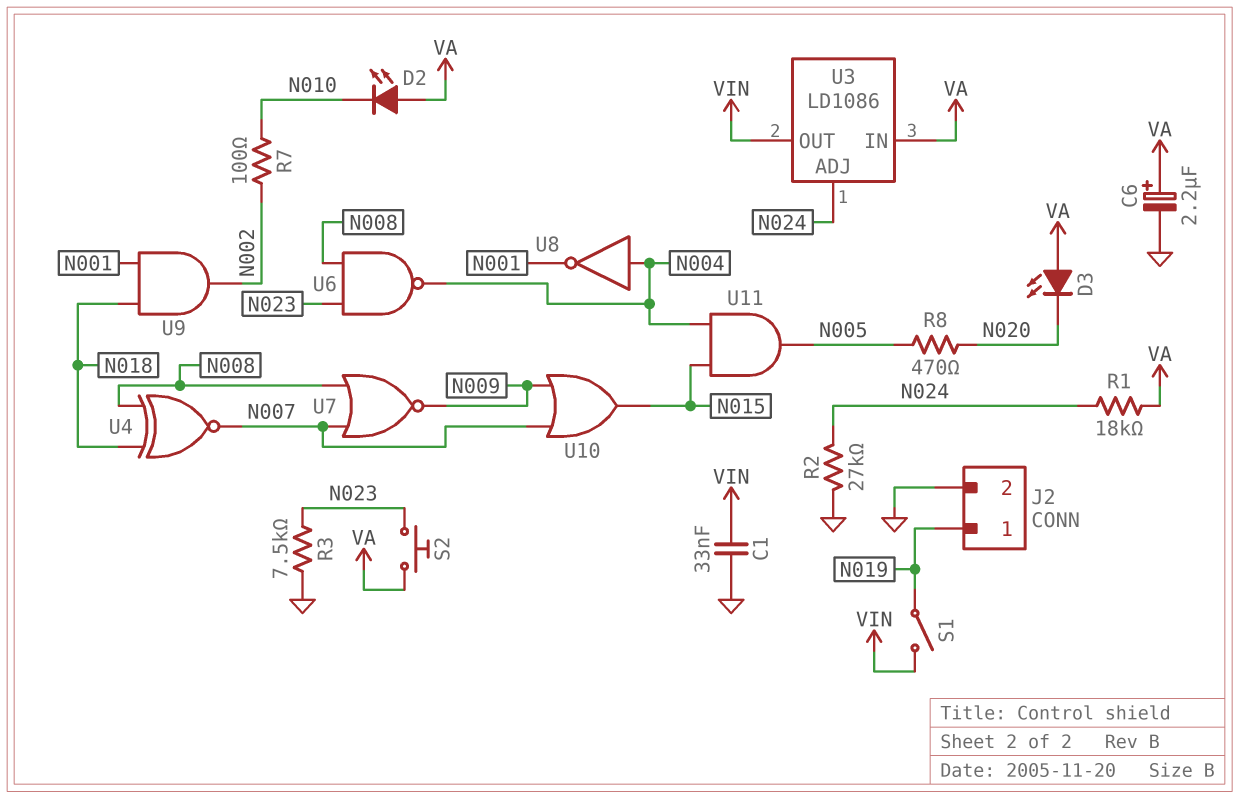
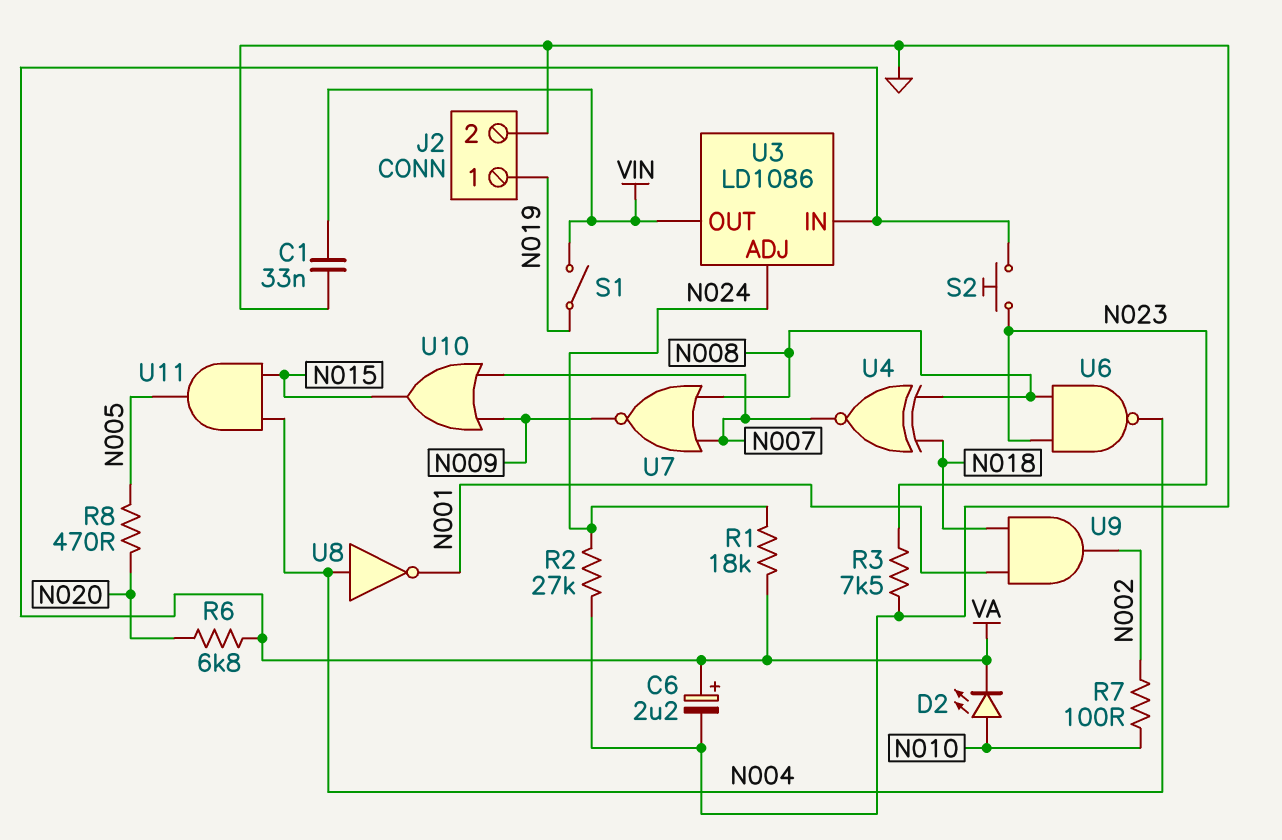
D2: LED (A VA, K N010) -> LED (A N010, K VA)
D3: LED (A VA, K N020) -> none
R6: none -> 6.8k (N020, VA)

